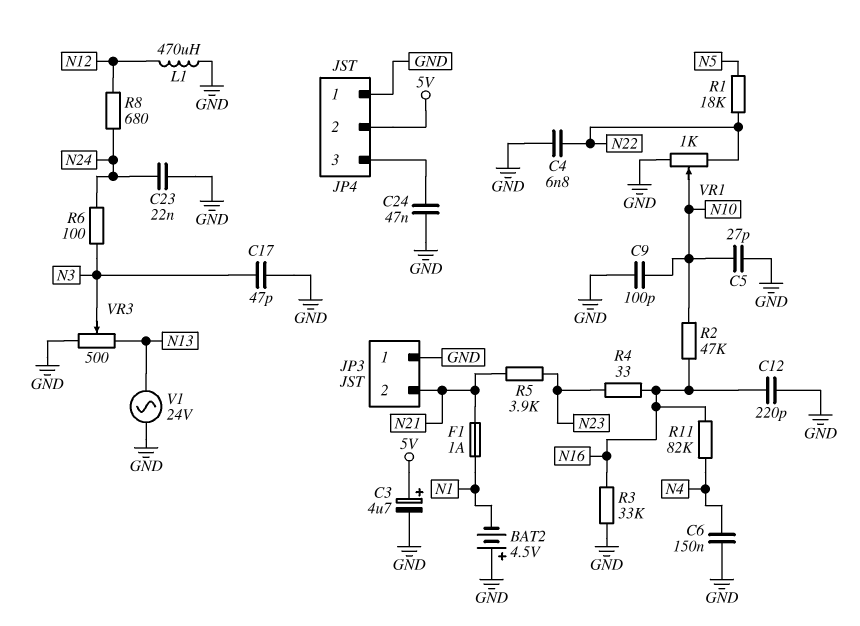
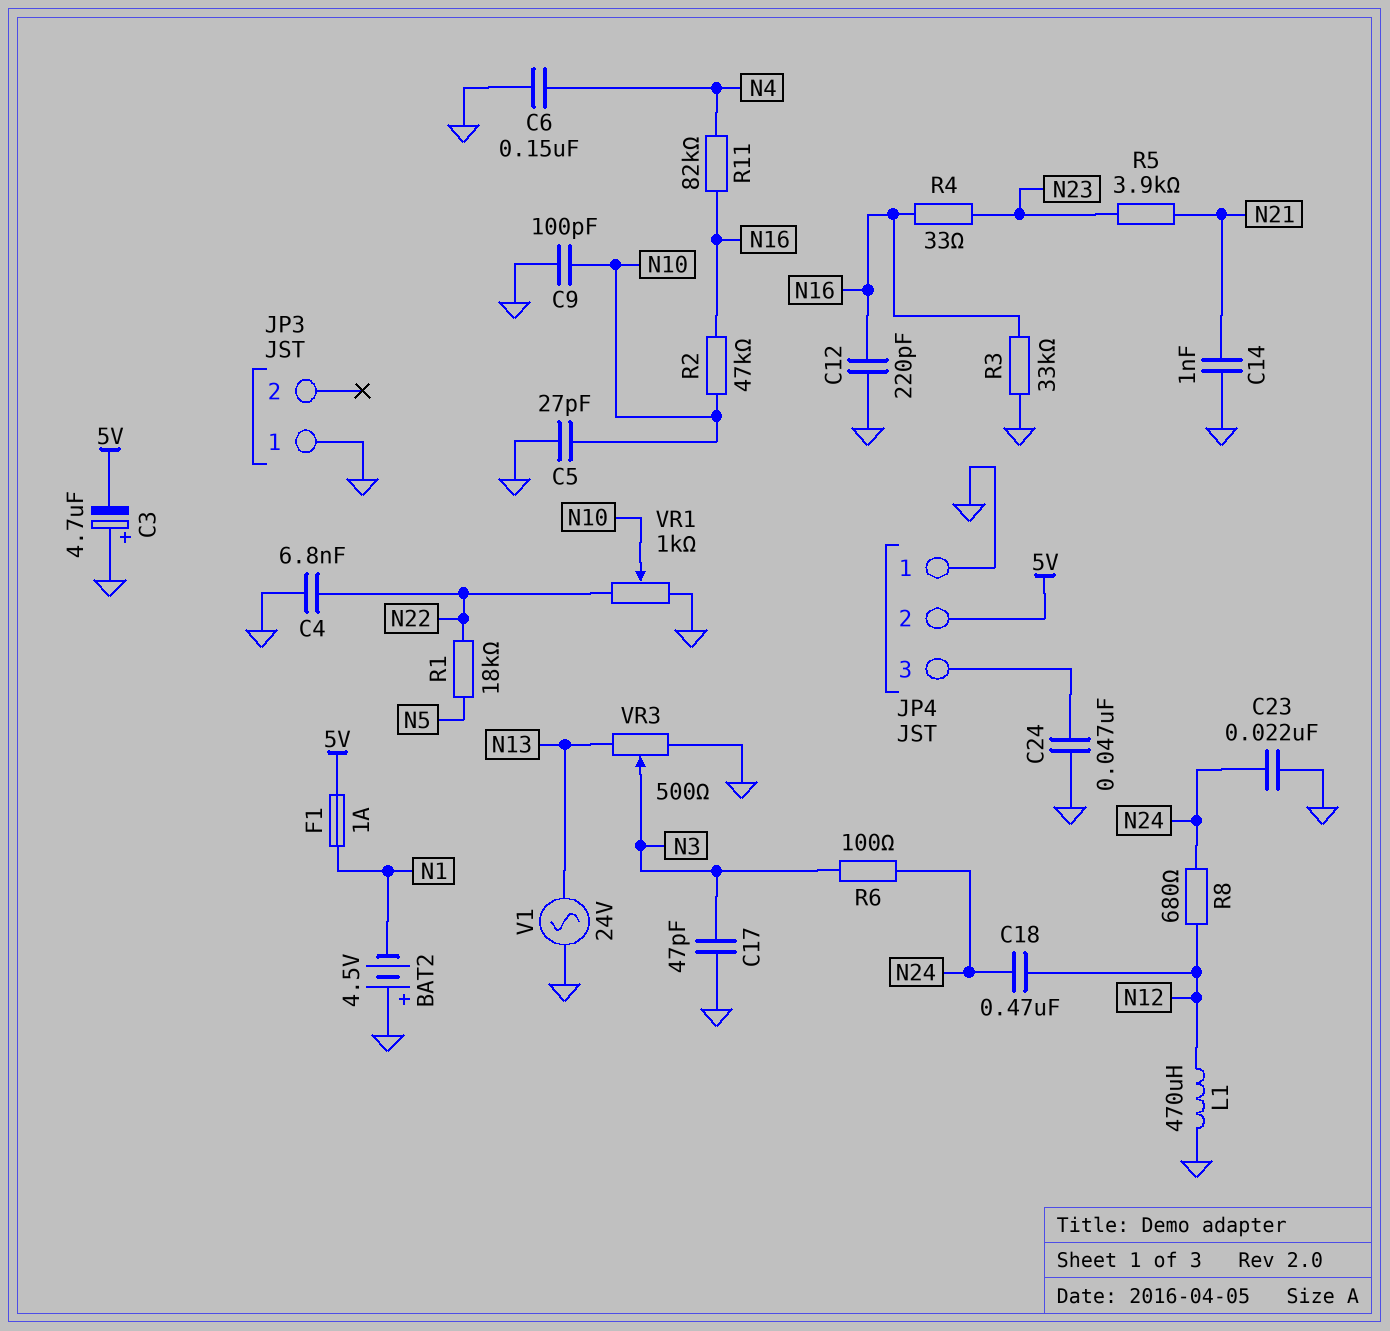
C3: 4.7uF (plus 5V, minus GND) -> 4.7uF (plus GND, minus 5V)
C14: none -> 1nF (GND, N21)
C18: none -> 470nF (N12, N24)
F1: 1A (N1, N21) -> 1A (5V, N1)
JP3 pin 2: N21 -> none

